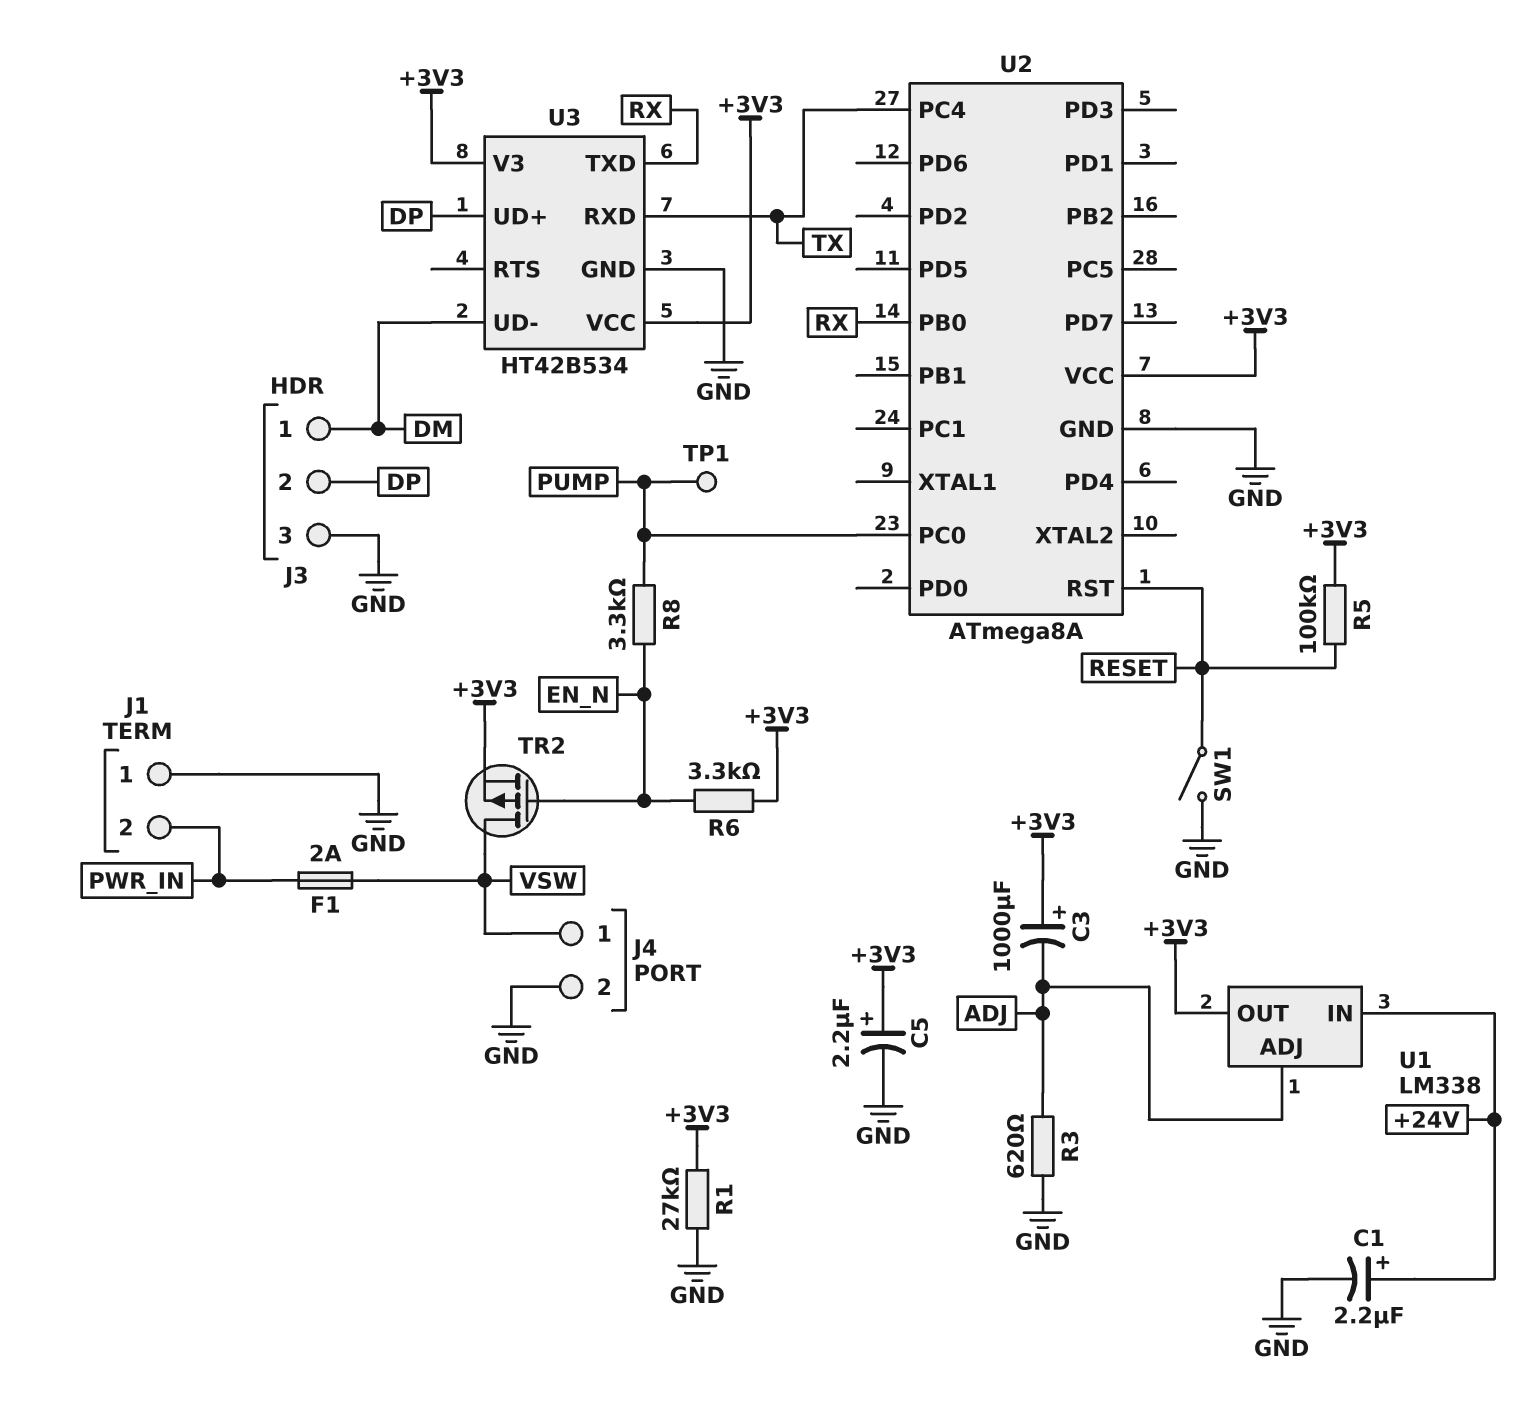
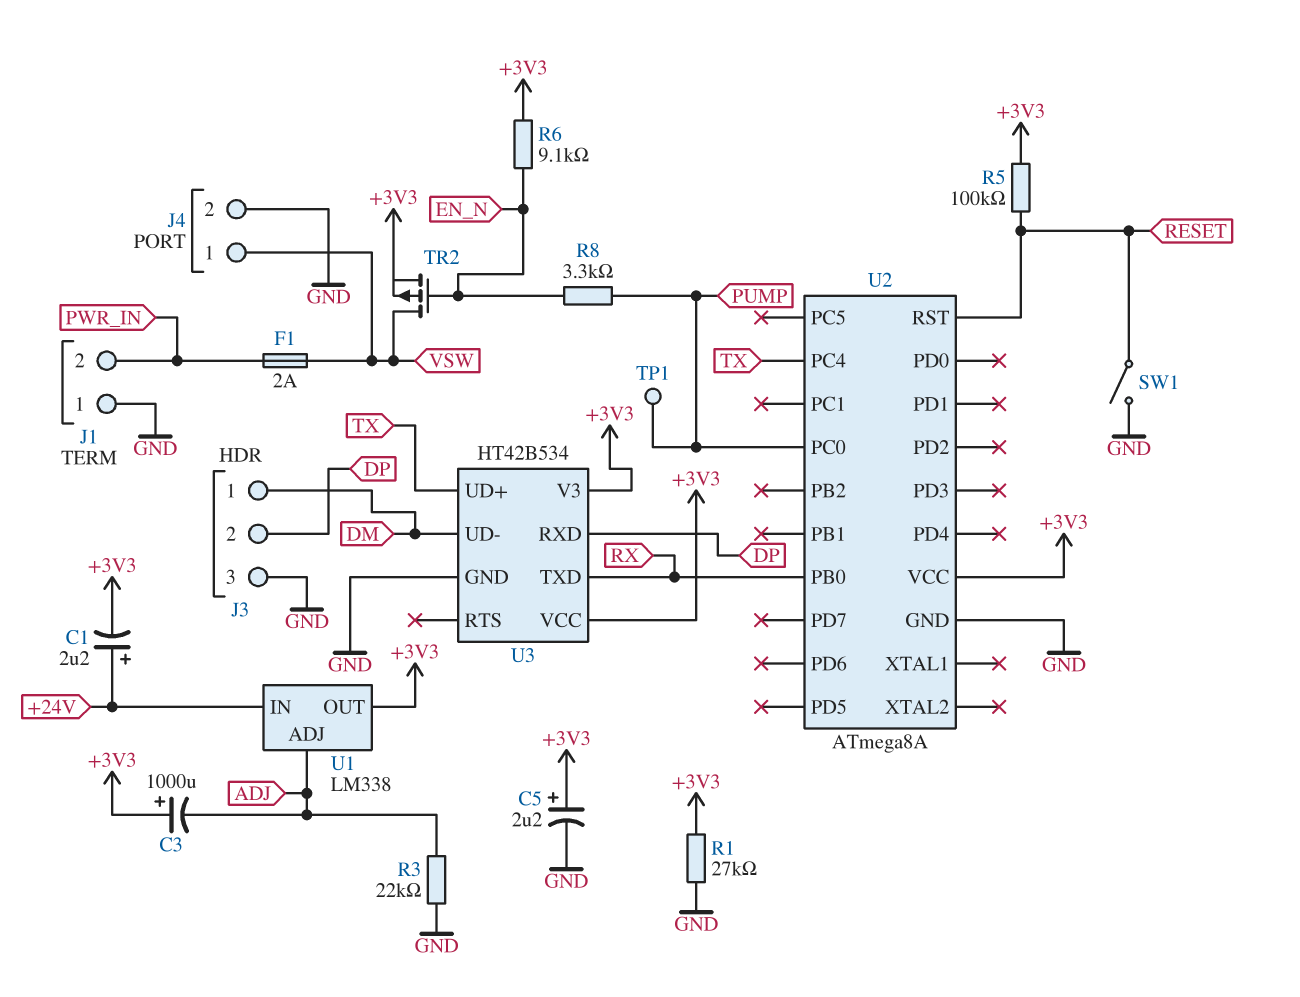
C1: 2.2uF (plus +24V, minus GND) -> 2.2uF (plus +24V, minus +3V3)
R3: 620 (ADJ, GND) -> 22k (ADJ, GND)
R6: 3.3k (+3V3, EN_N) -> 9.1k (+3V3, EN_N)
U3 pin RXD: TX -> DP
U3 pin UD+: DP -> TX

